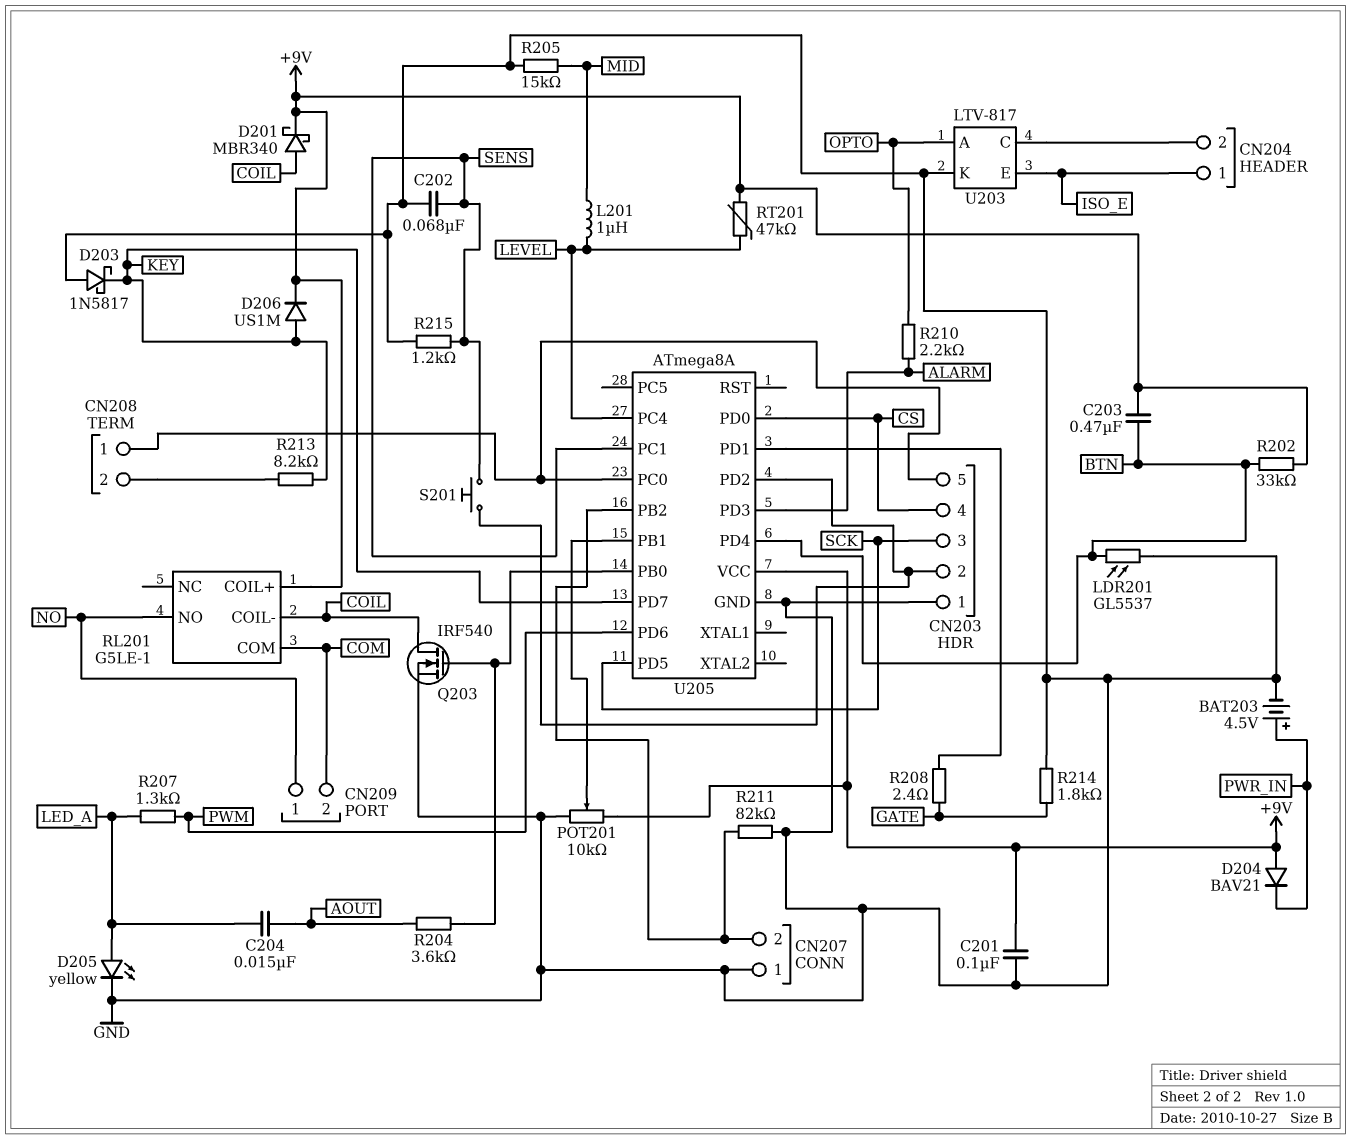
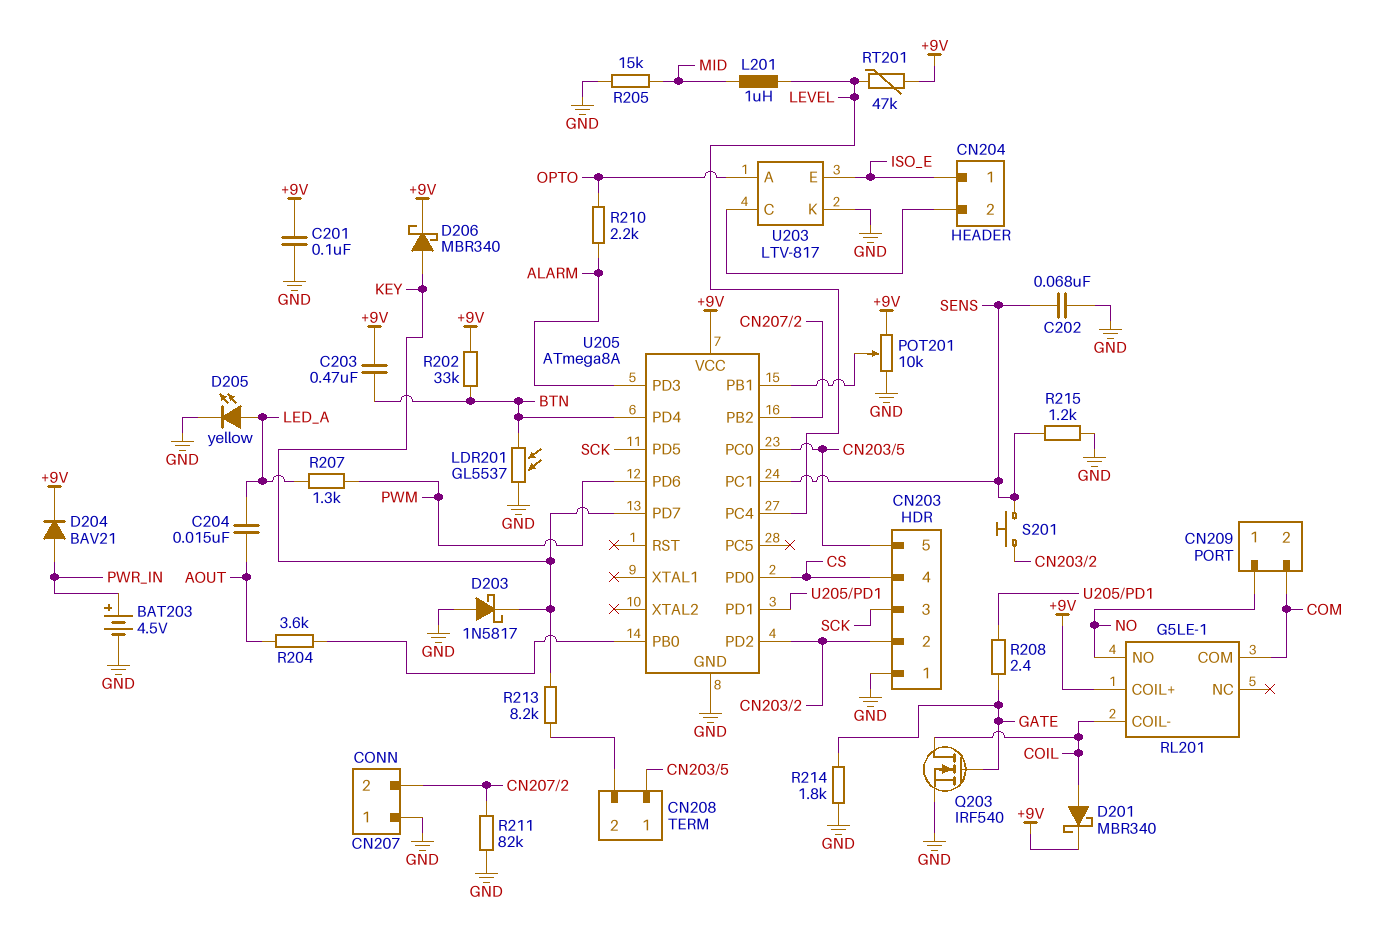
D204: diode BAV21 (A +9V, K PWR_IN) -> diode BAV21 (A PWR_IN, K +9V)
D206: diode US1M (A KEY, K +9V) -> schottky MBR340 (A KEY, K +9V)
Q203: NMOS IRF540 (G U205/PB0, D COIL, S GND) -> NMOS IRF540 (G GATE, D COIL, S GND)

